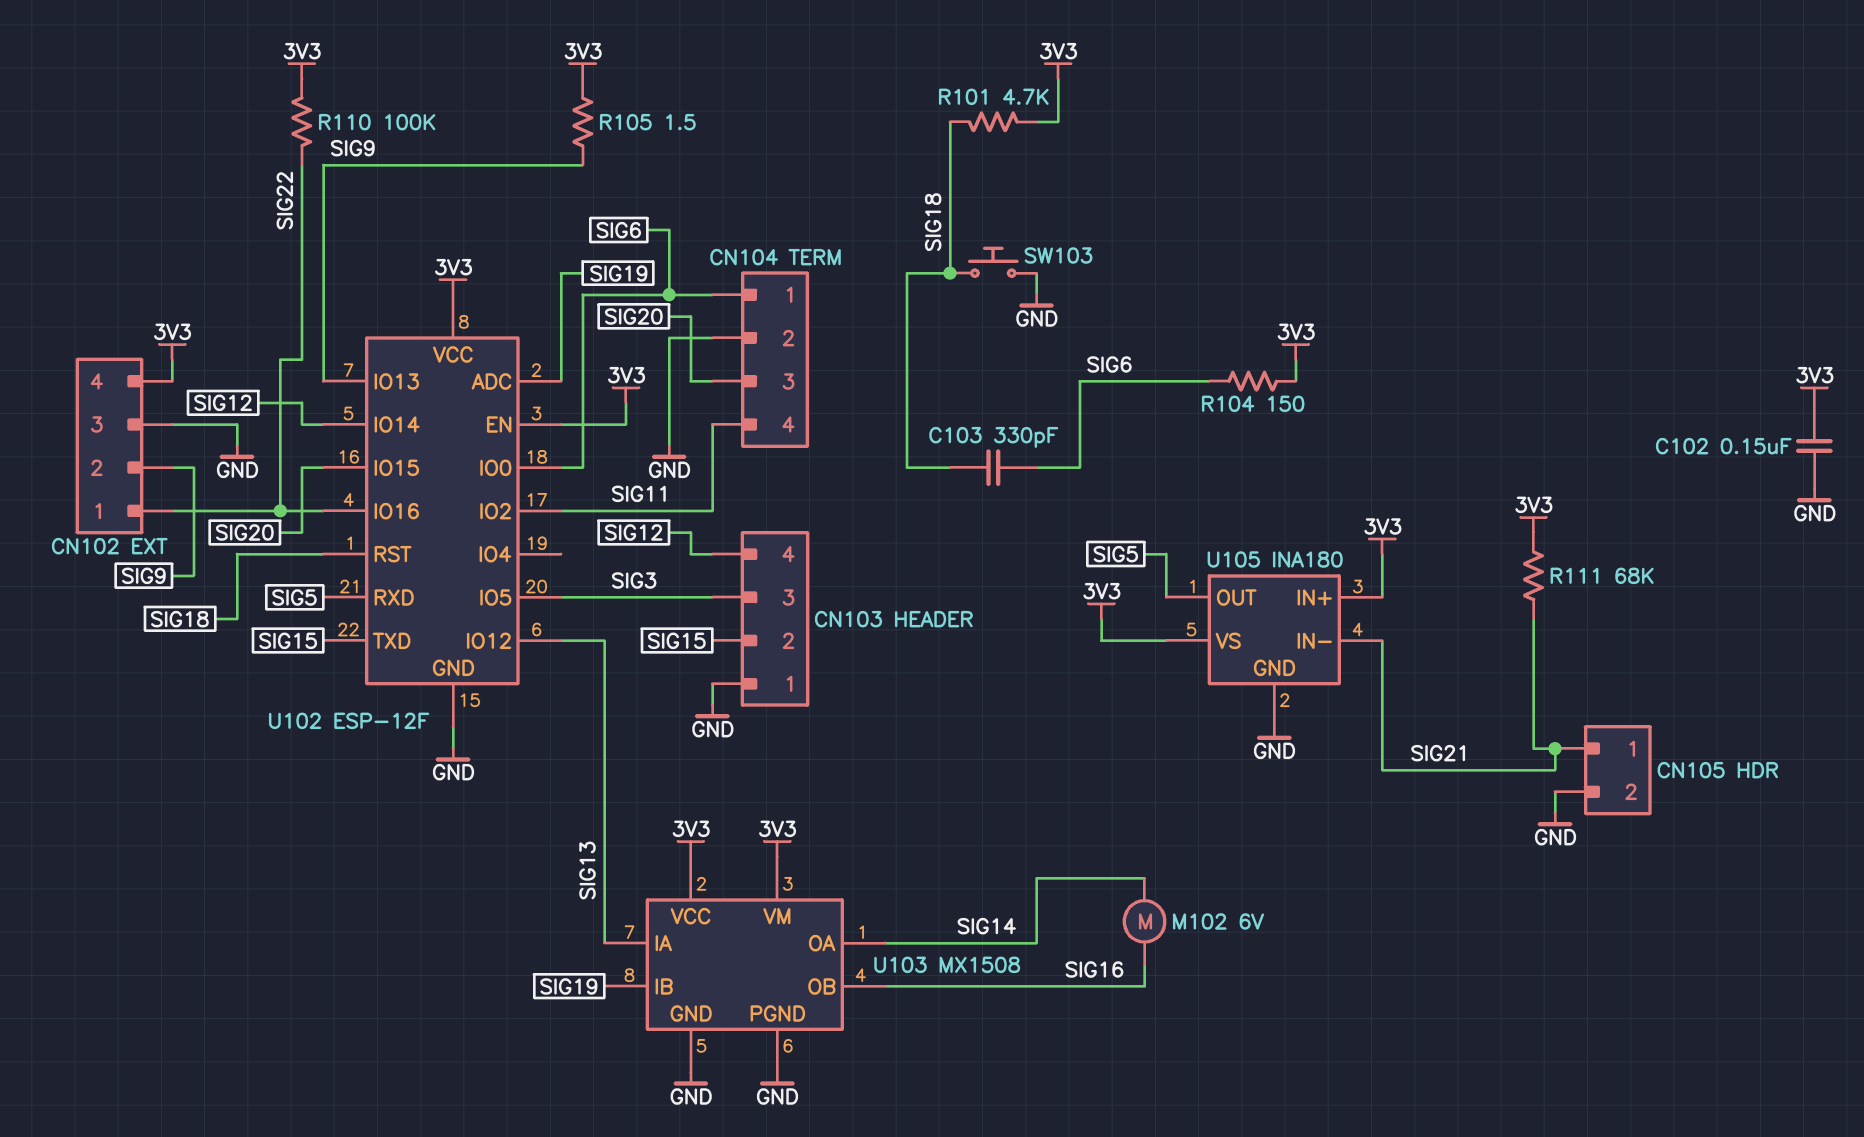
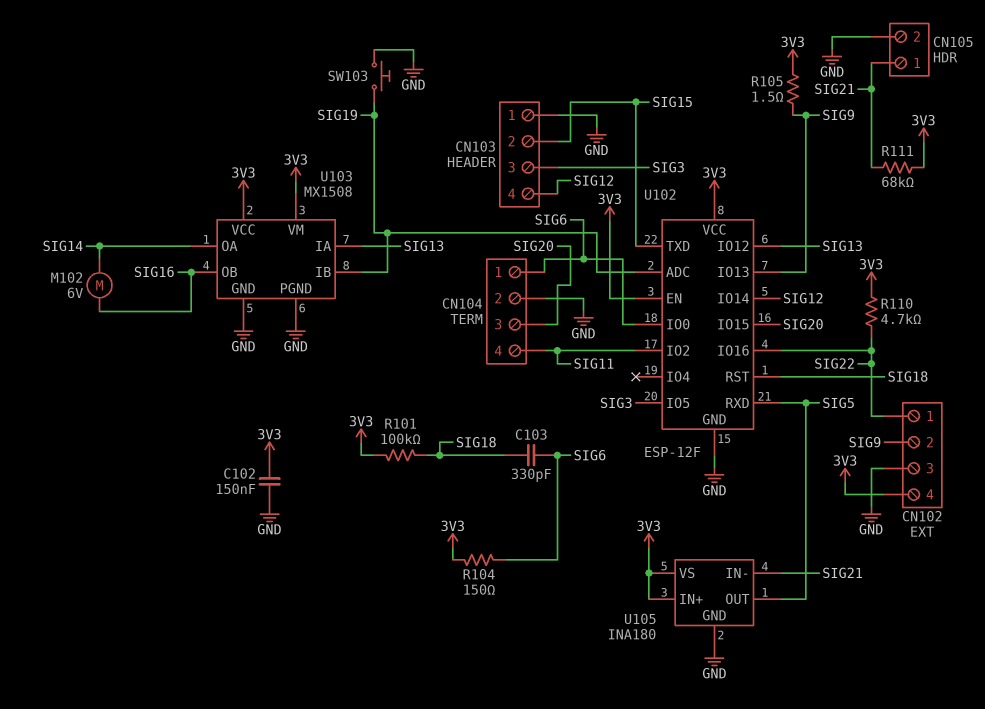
R101: 4.7k (3V3, SIG18) -> 100k (3V3, SIG18)
R110: 100k (3V3, SIG22) -> 4.7k (3V3, SIG22)
SW103: button (GND, SIG18) -> button (GND, SIG19)

